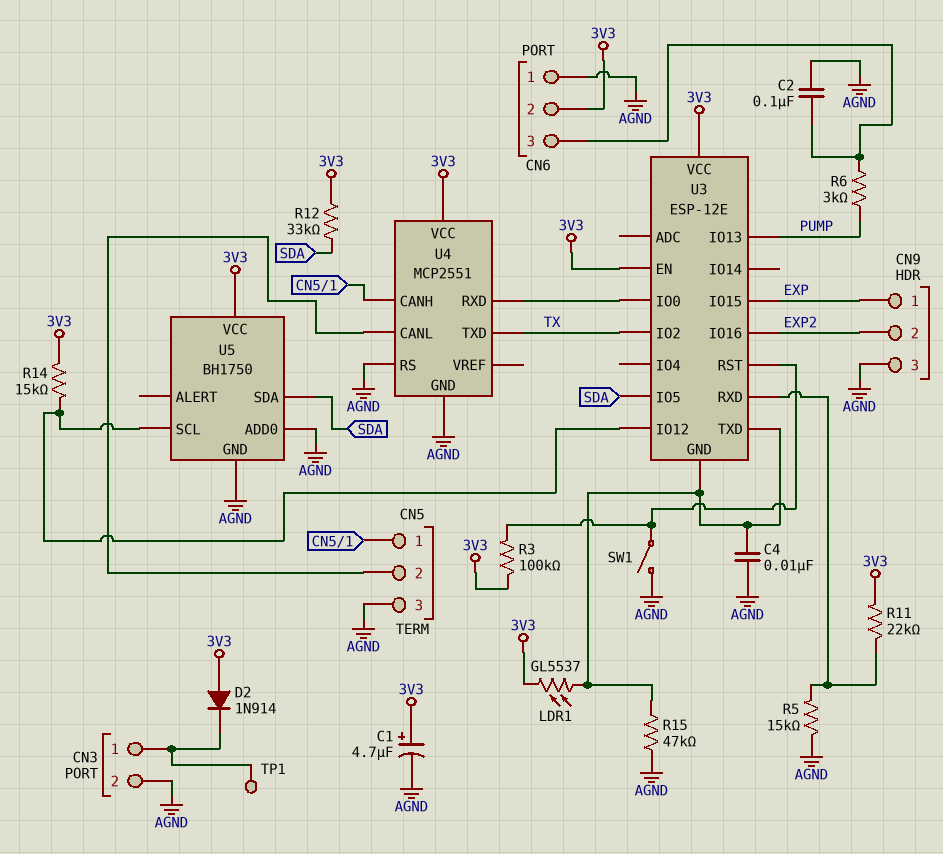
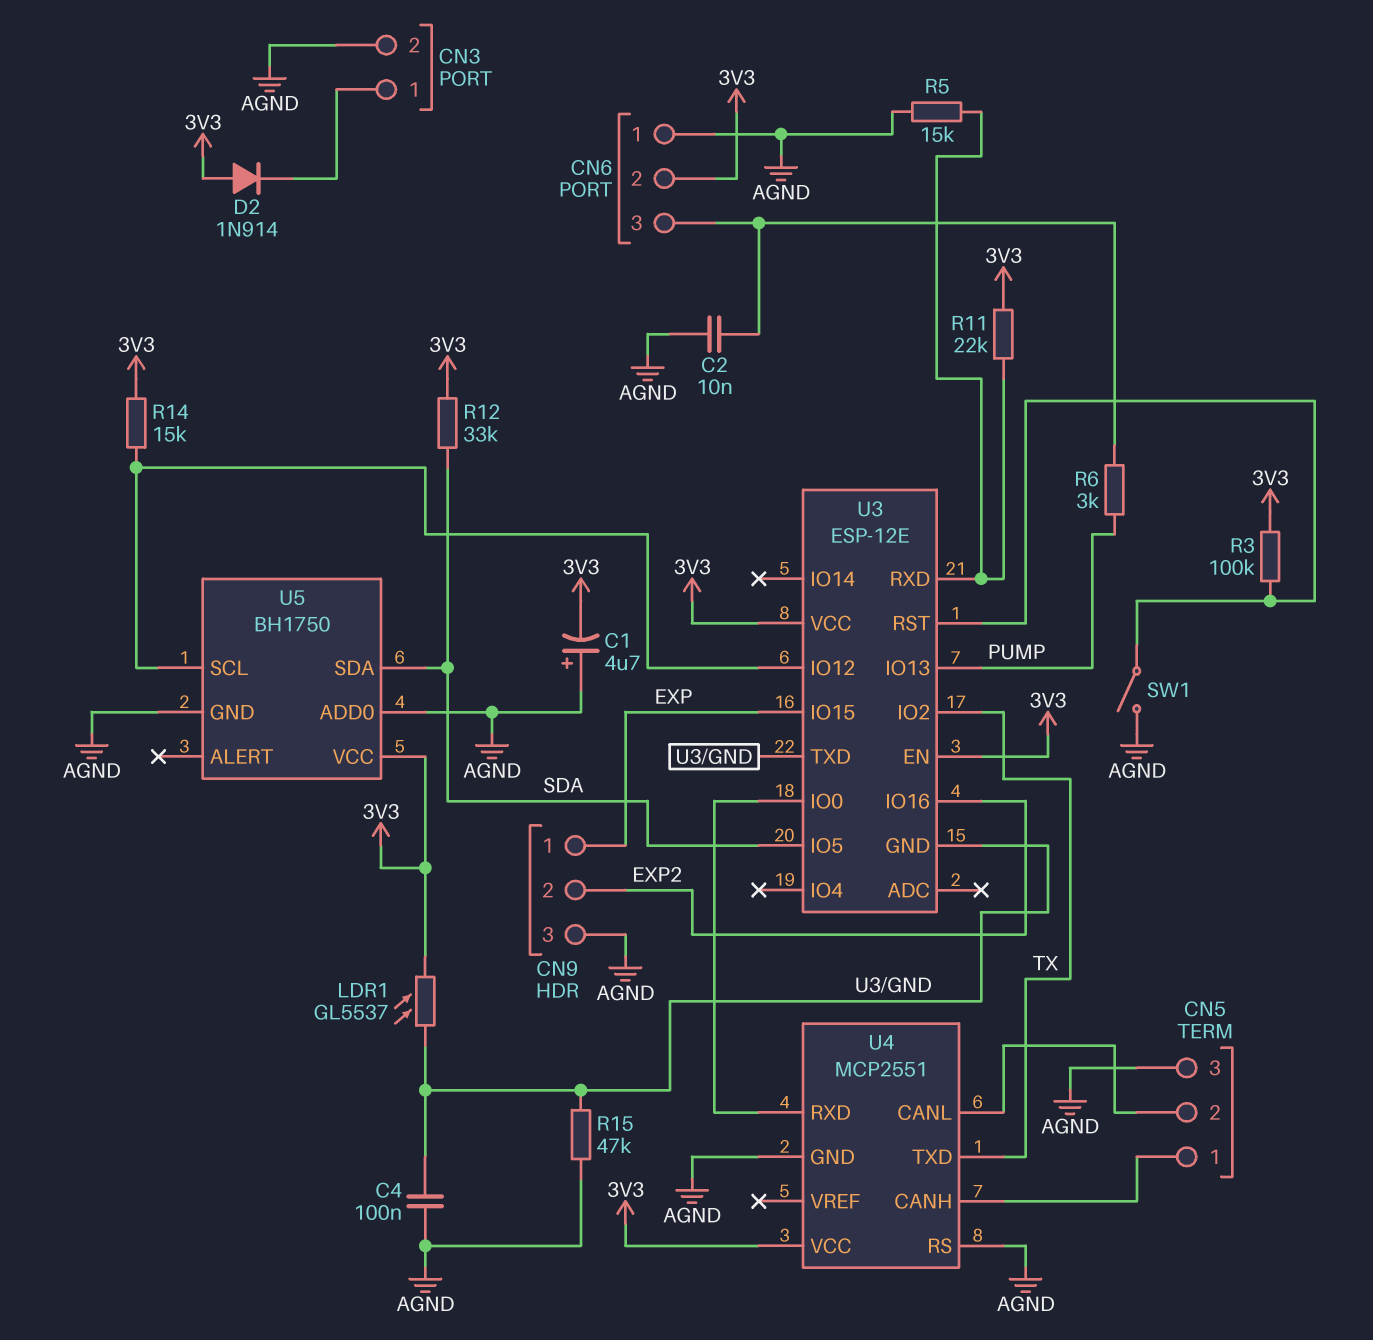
C1: 4.7uF (plus 3V3, minus AGND) -> 4.7uF (plus AGND, minus 3V3)
C2: 100nF (AGND, CN6/3) -> 10nF (AGND, CN6/3)
C4: 10nF (AGND, U3/GND) -> 100nF (AGND, U3/GND)
TP1: test point (CN3/1) -> none

